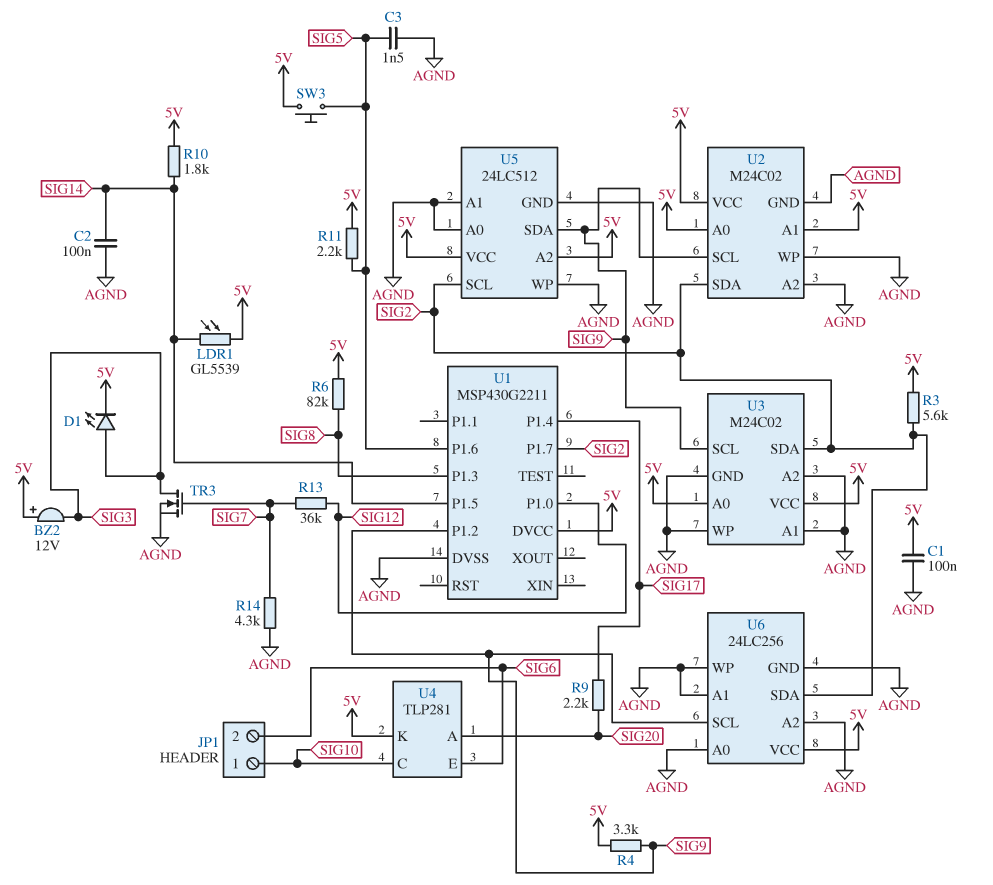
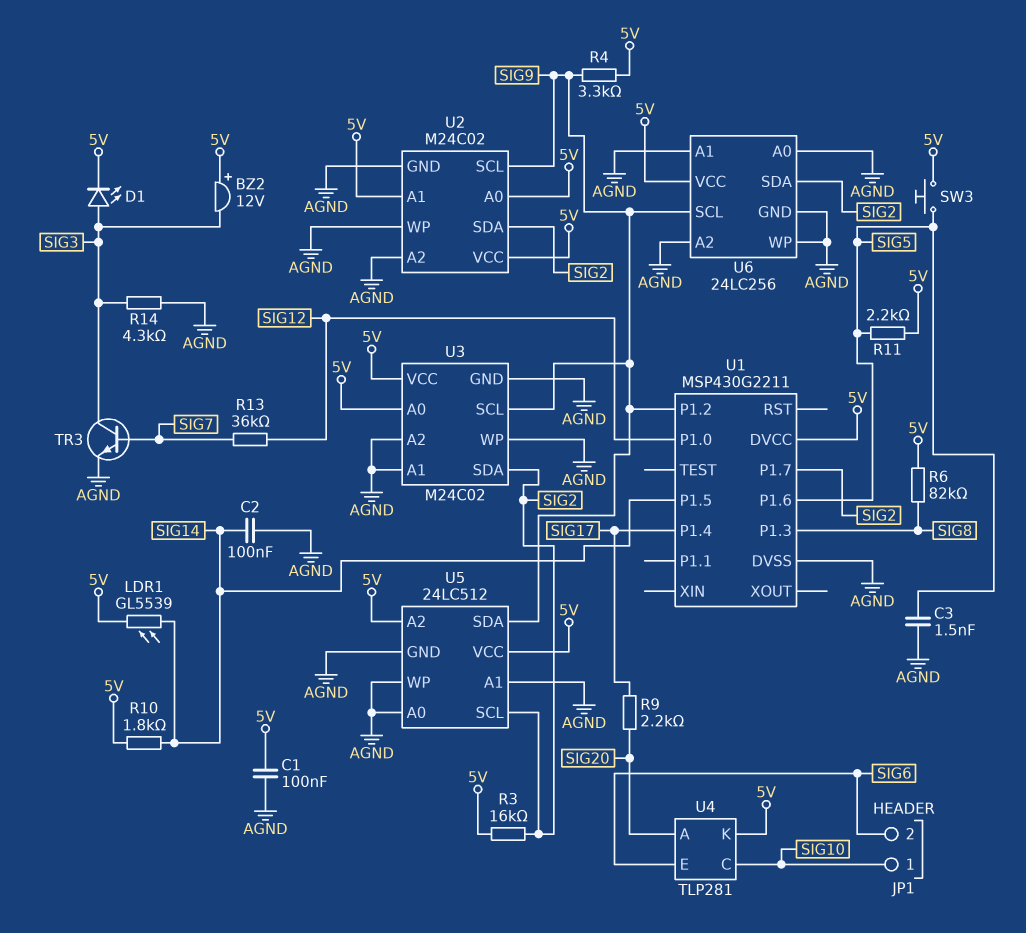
R3: 5.6k (5V, SIG2) -> 16k (5V, SIG2)
R14: 4.3k (AGND, SIG7) -> 4.3k (AGND, SIG3)
TR3: NMOS (G SIG7, D SIG3, S AGND) -> NPN (B SIG7, C SIG3, E AGND)

